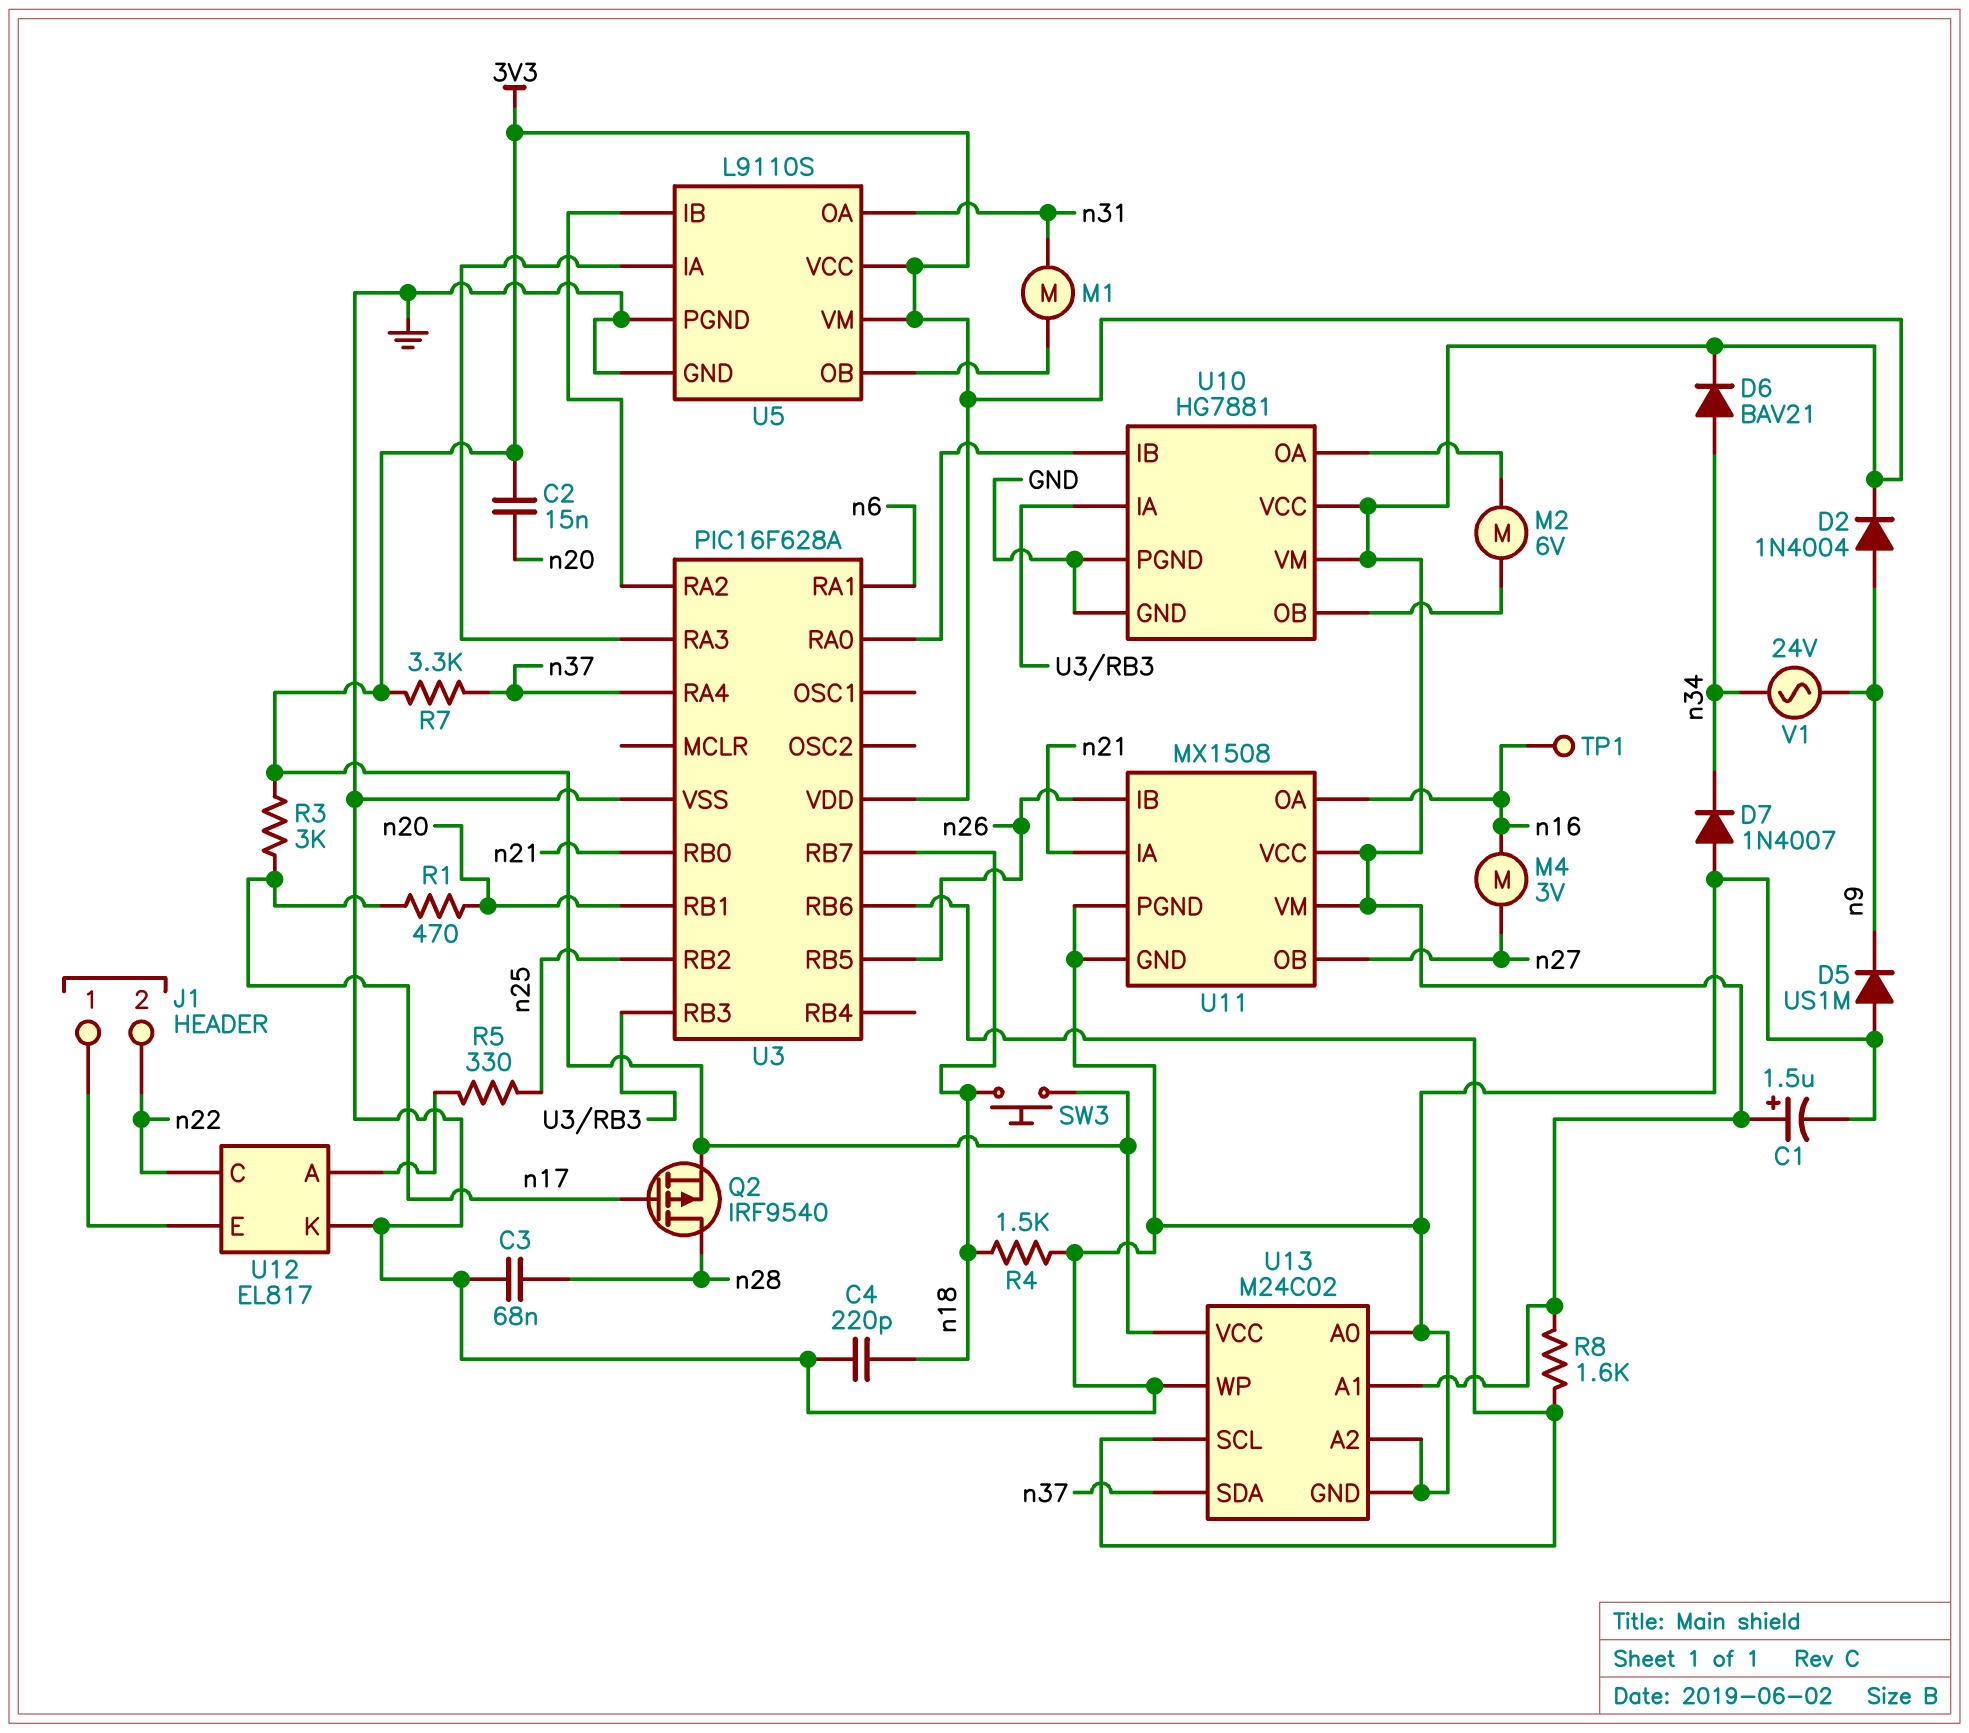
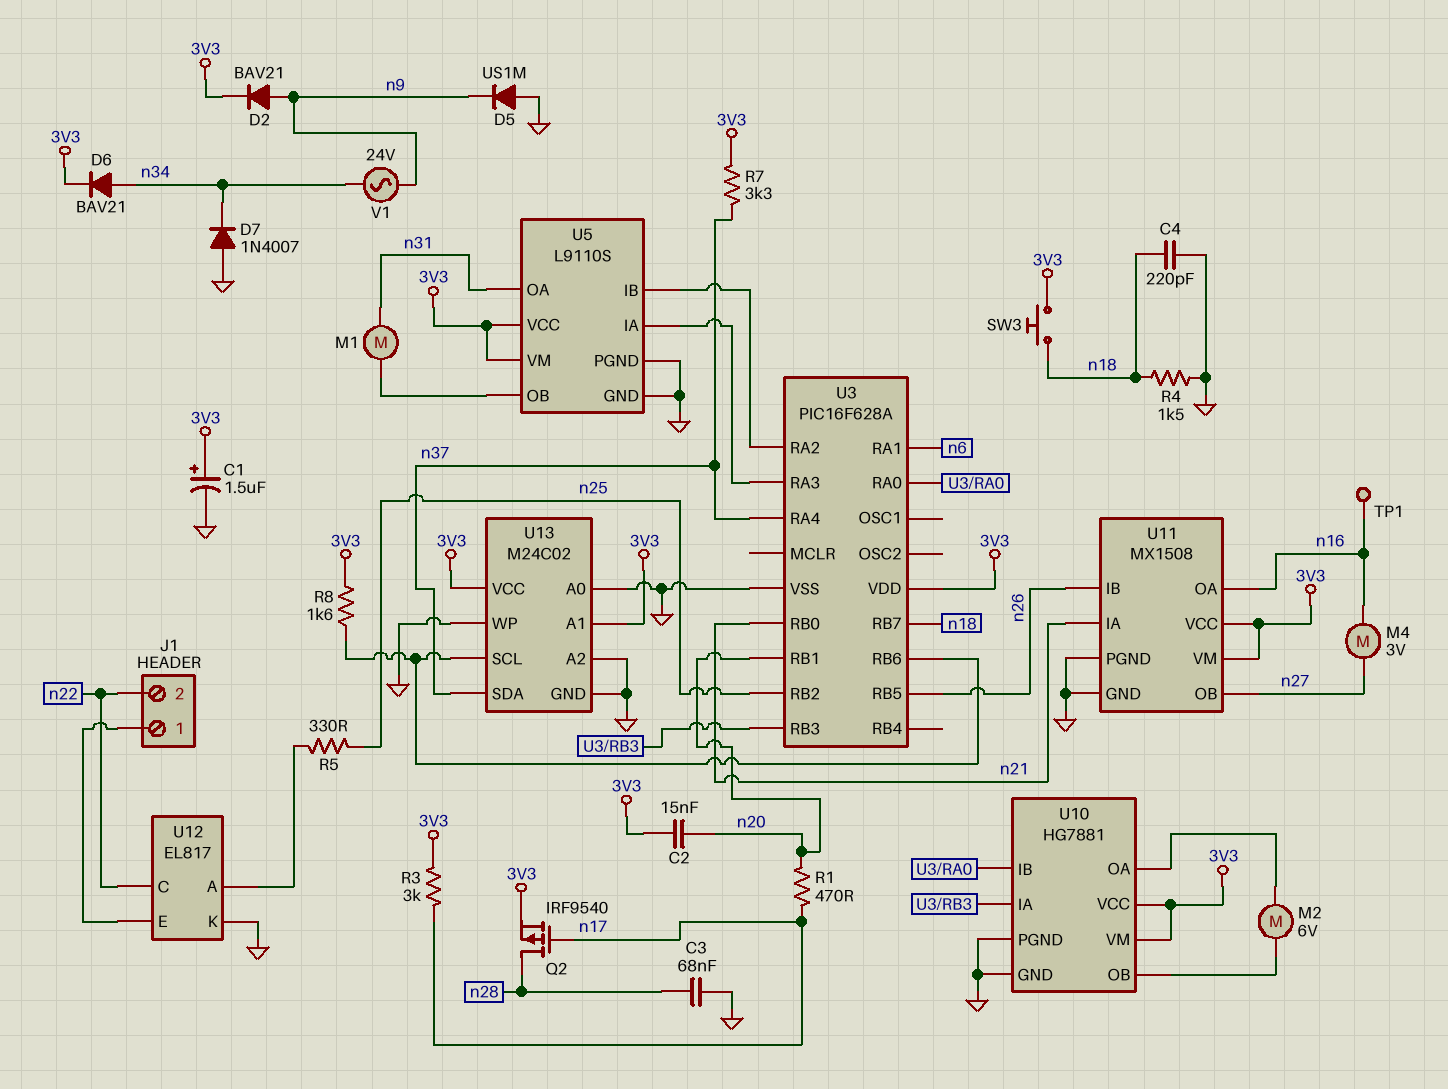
D2: diode 1N4004 (A n9, K 3V3) -> diode BAV21 (A n9, K 3V3)

